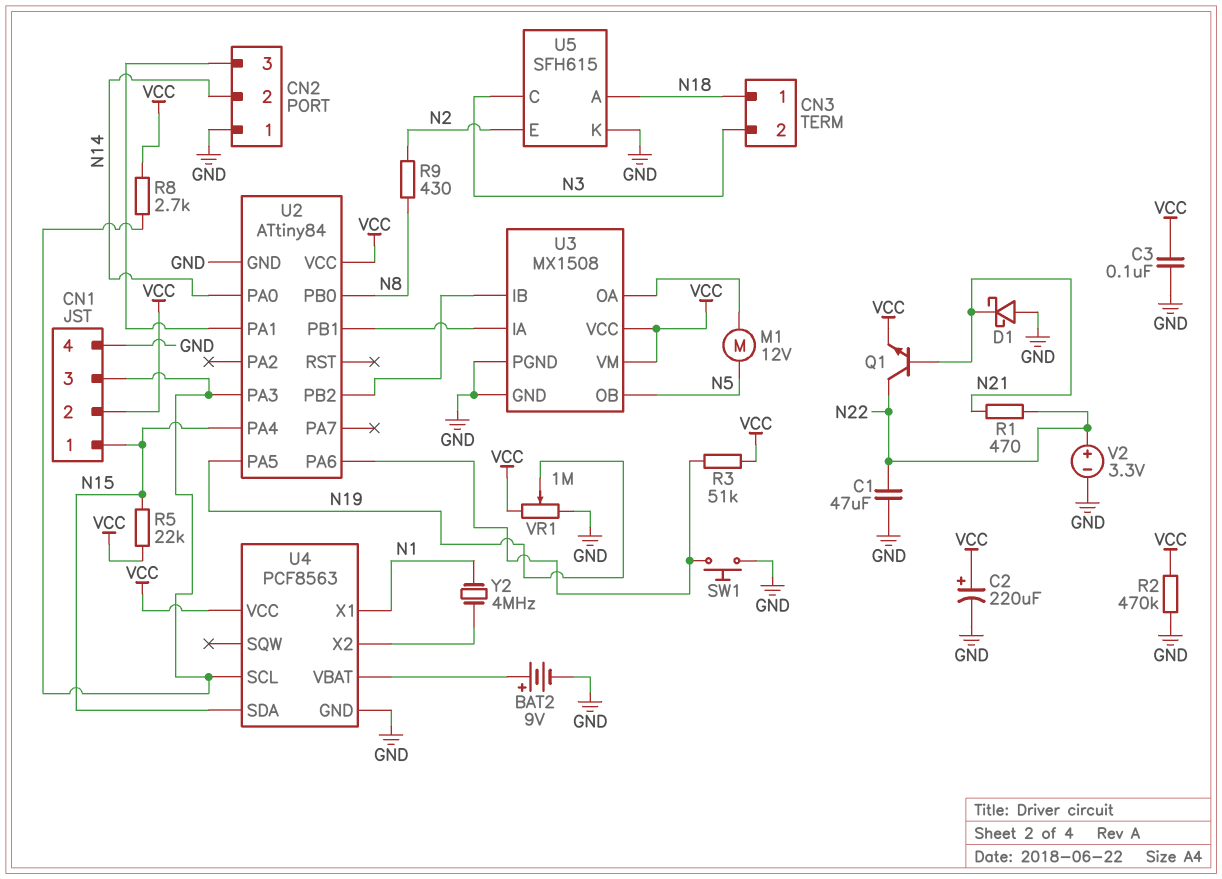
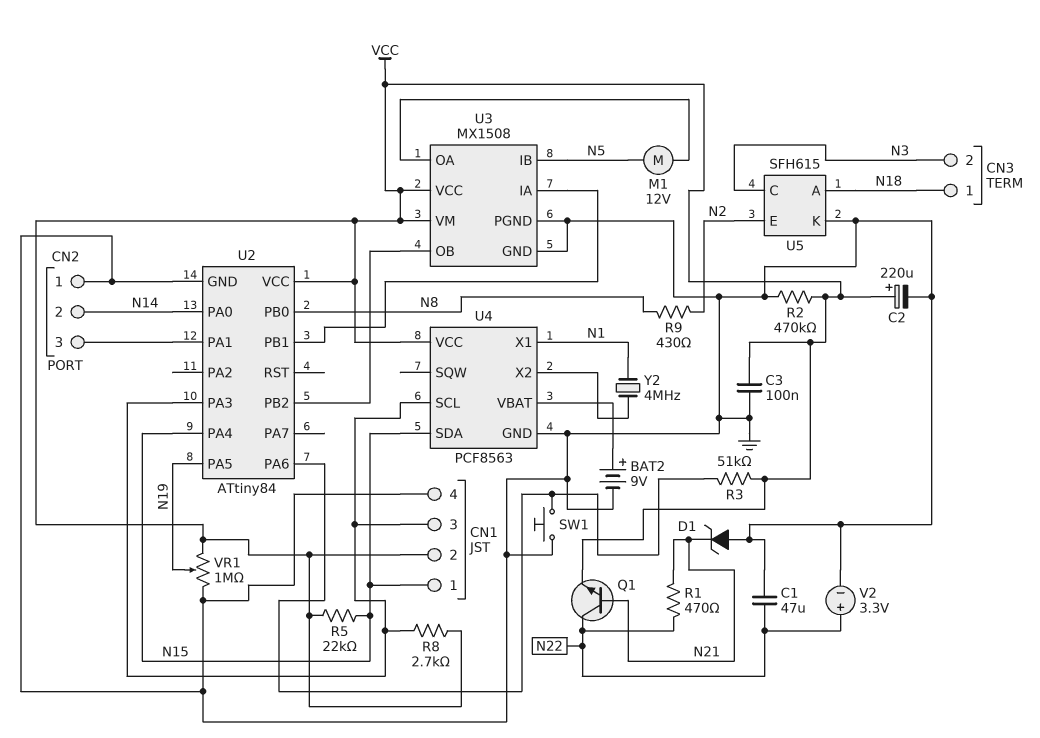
D1: schottky (A GND, K N21) -> zener (A GND, K N21)
U3 pin IB: U2/PB2 -> N5
U3 pin OB: N5 -> U2/PB2

